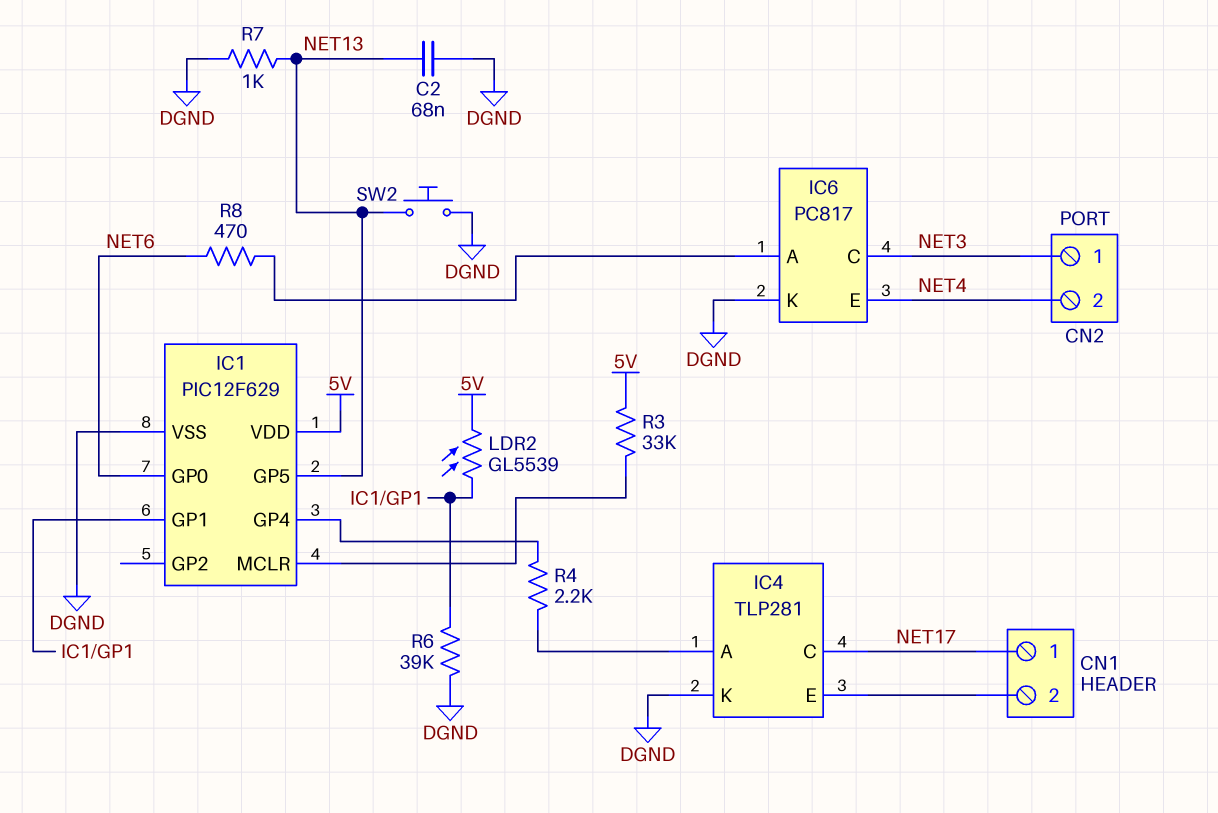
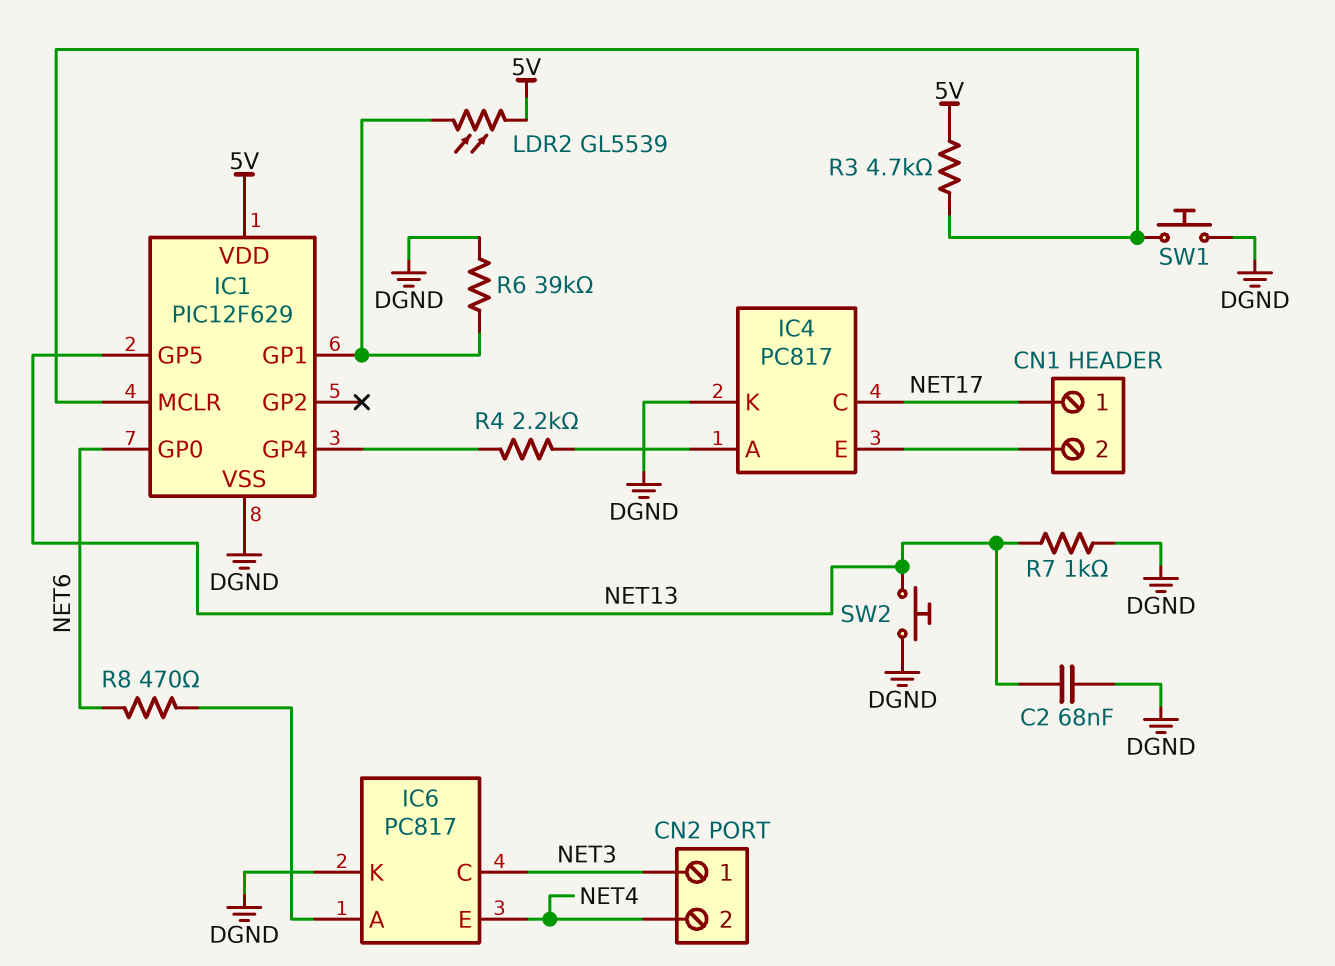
IC4: TLP281 -> PC817
R3: 33k (5V, IC1/MCLR) -> 4.7k (5V, IC1/MCLR)
SW1: none -> button (DGND, IC1/MCLR)

